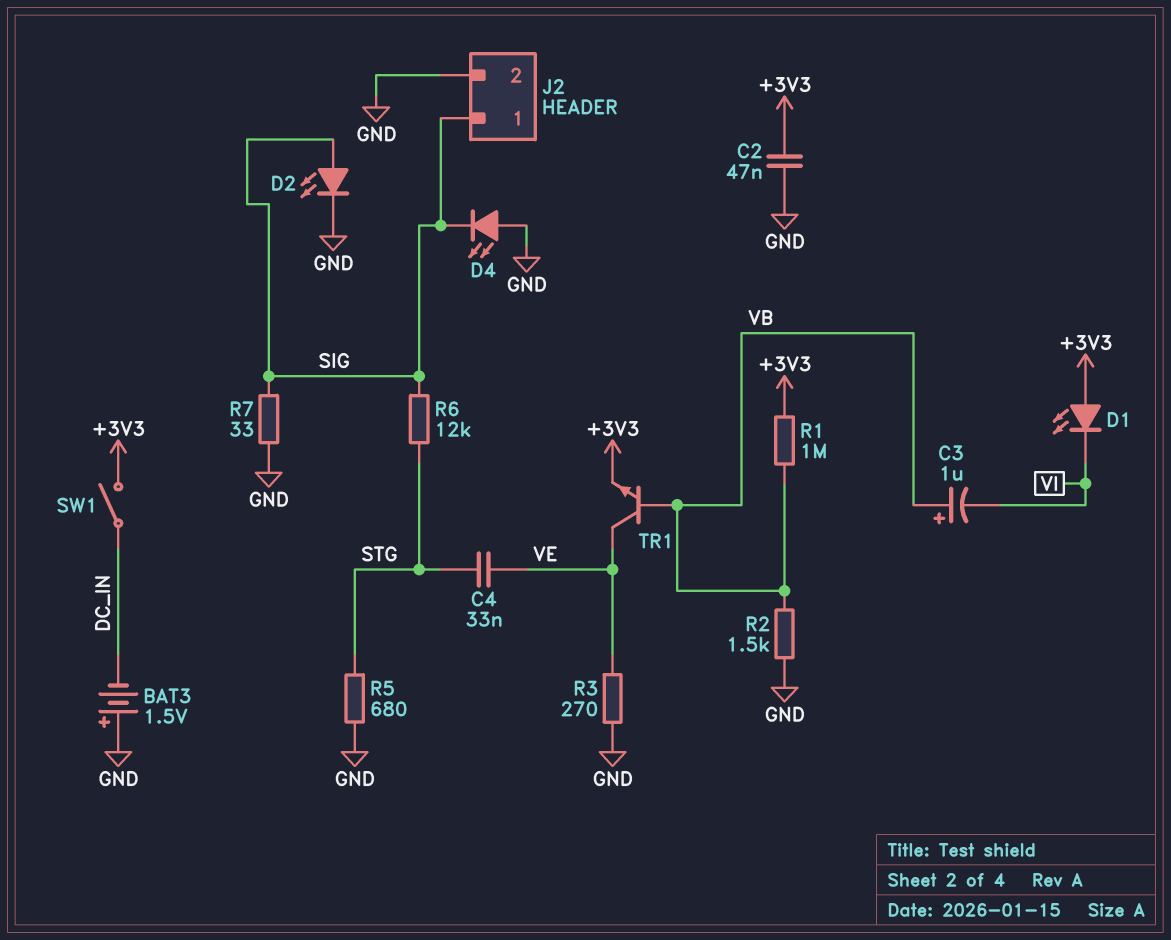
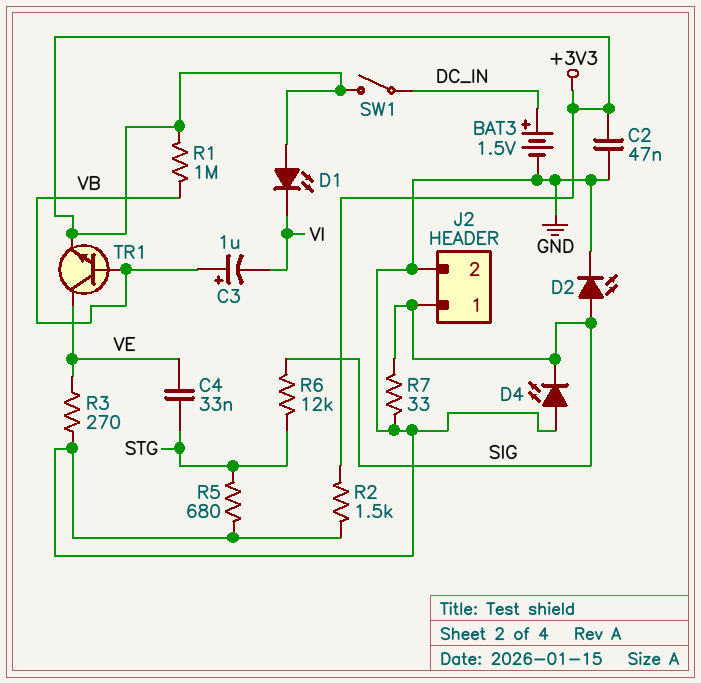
BAT3: 1.5V (plus GND, minus DC_IN) -> 1.5V (plus DC_IN, minus GND)
R2: 1.5k (GND, VB) -> 1.5k (+3V3, GND)

